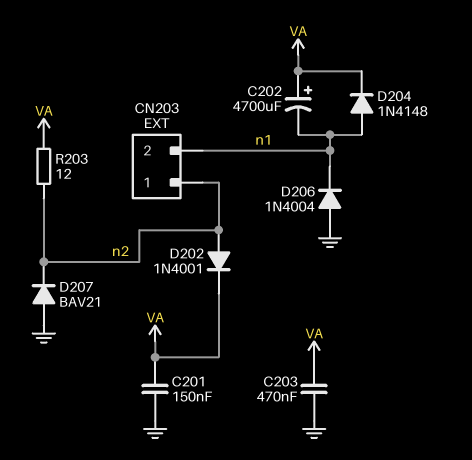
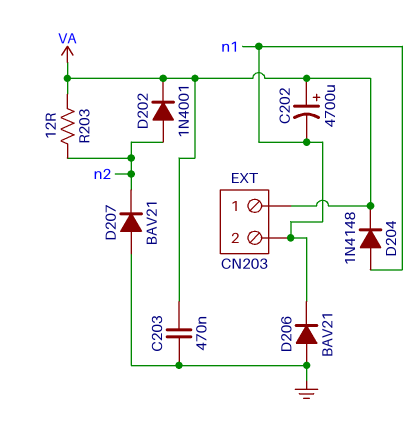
C201: 150nF (GND, VA) -> none
CN203 pin 1: n2 -> VA
D206: diode 1N4004 (A GND, K n1) -> diode BAV21 (A GND, K n1)

